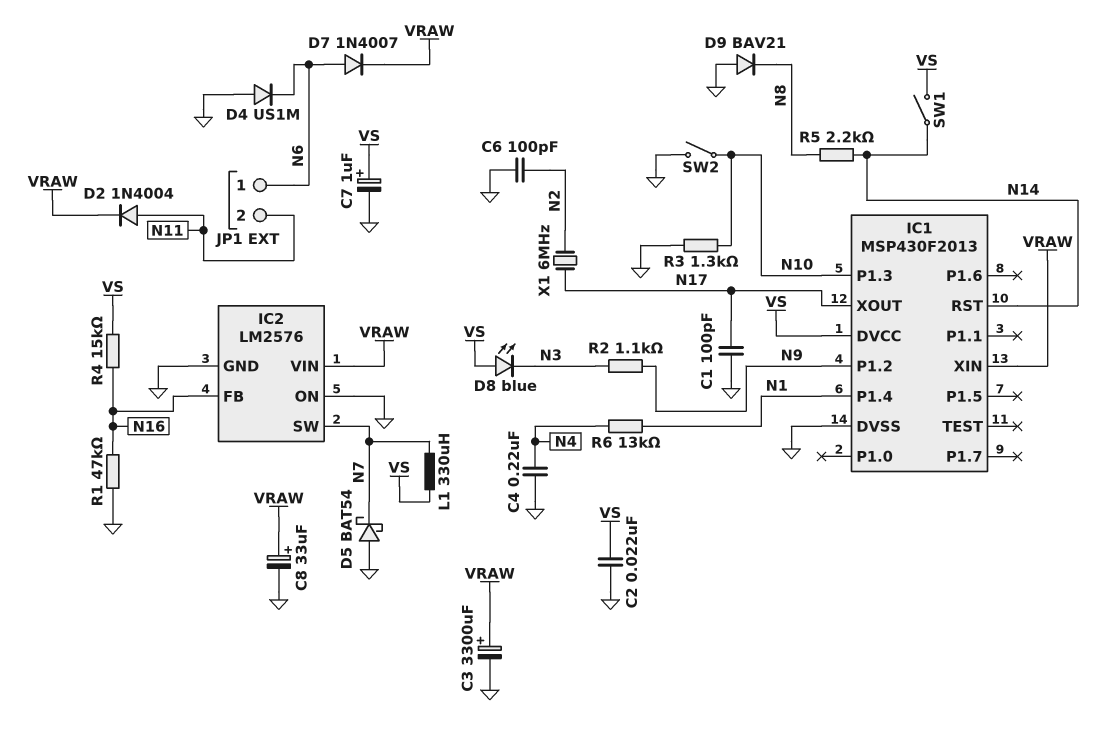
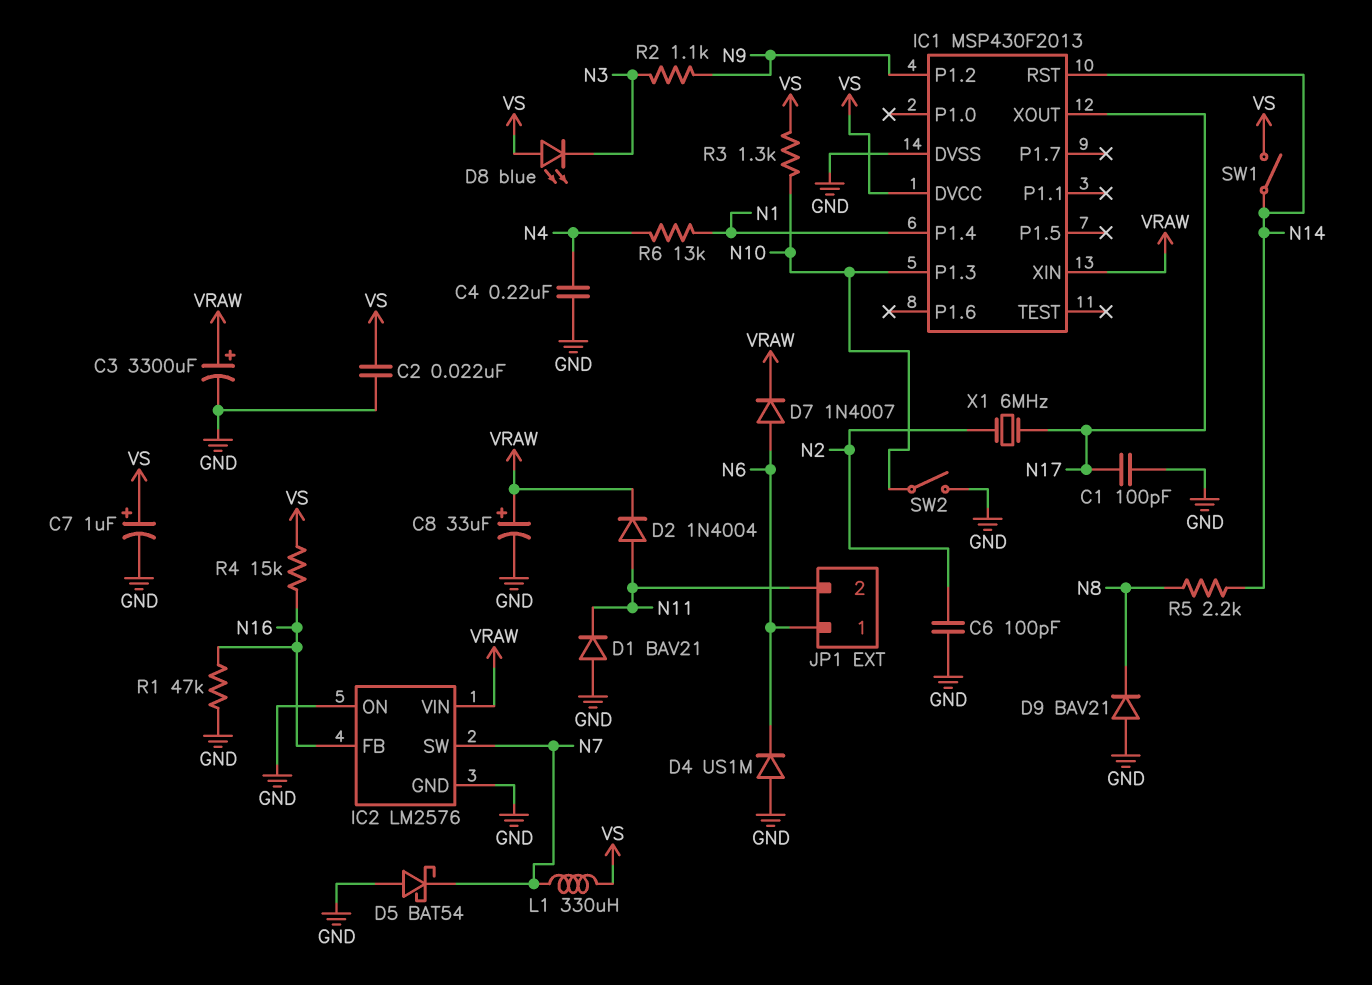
D1: none -> diode BAV21 (A GND, K N11)
R3: 1.3k (GND, N10) -> 1.3k (N10, VS)

